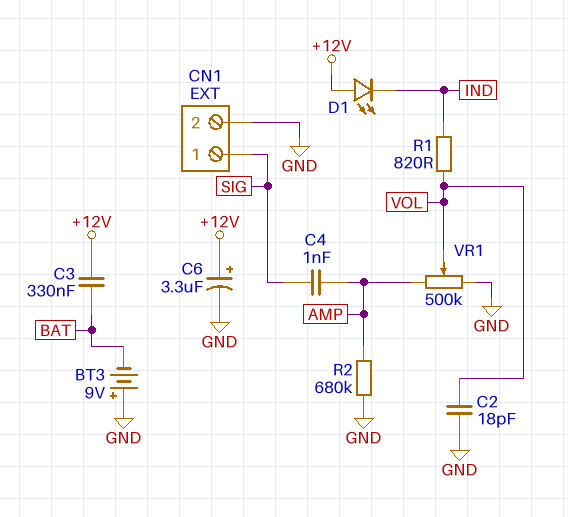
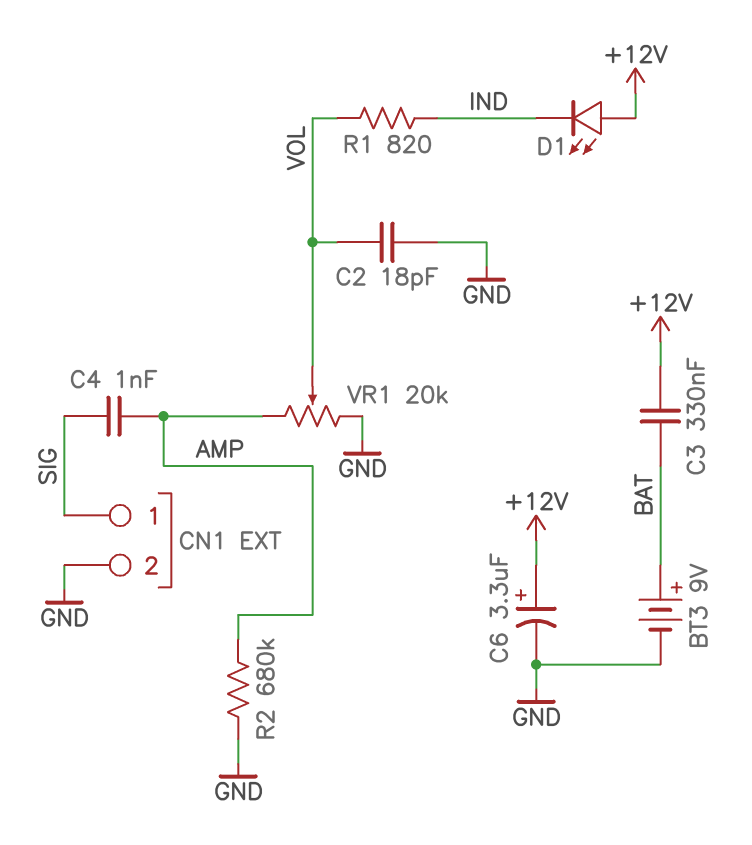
BT3: 9V (plus GND, minus BAT) -> 9V (plus BAT, minus GND)
VR1: 500k (AMP, GND, wiper VOL) -> 20k (AMP, GND, wiper VOL)

